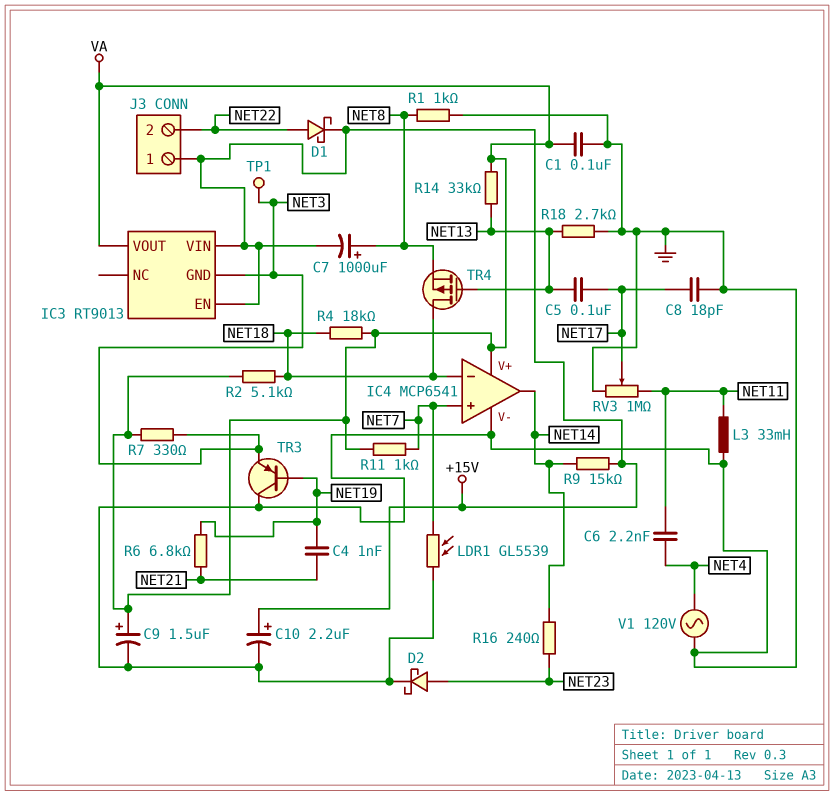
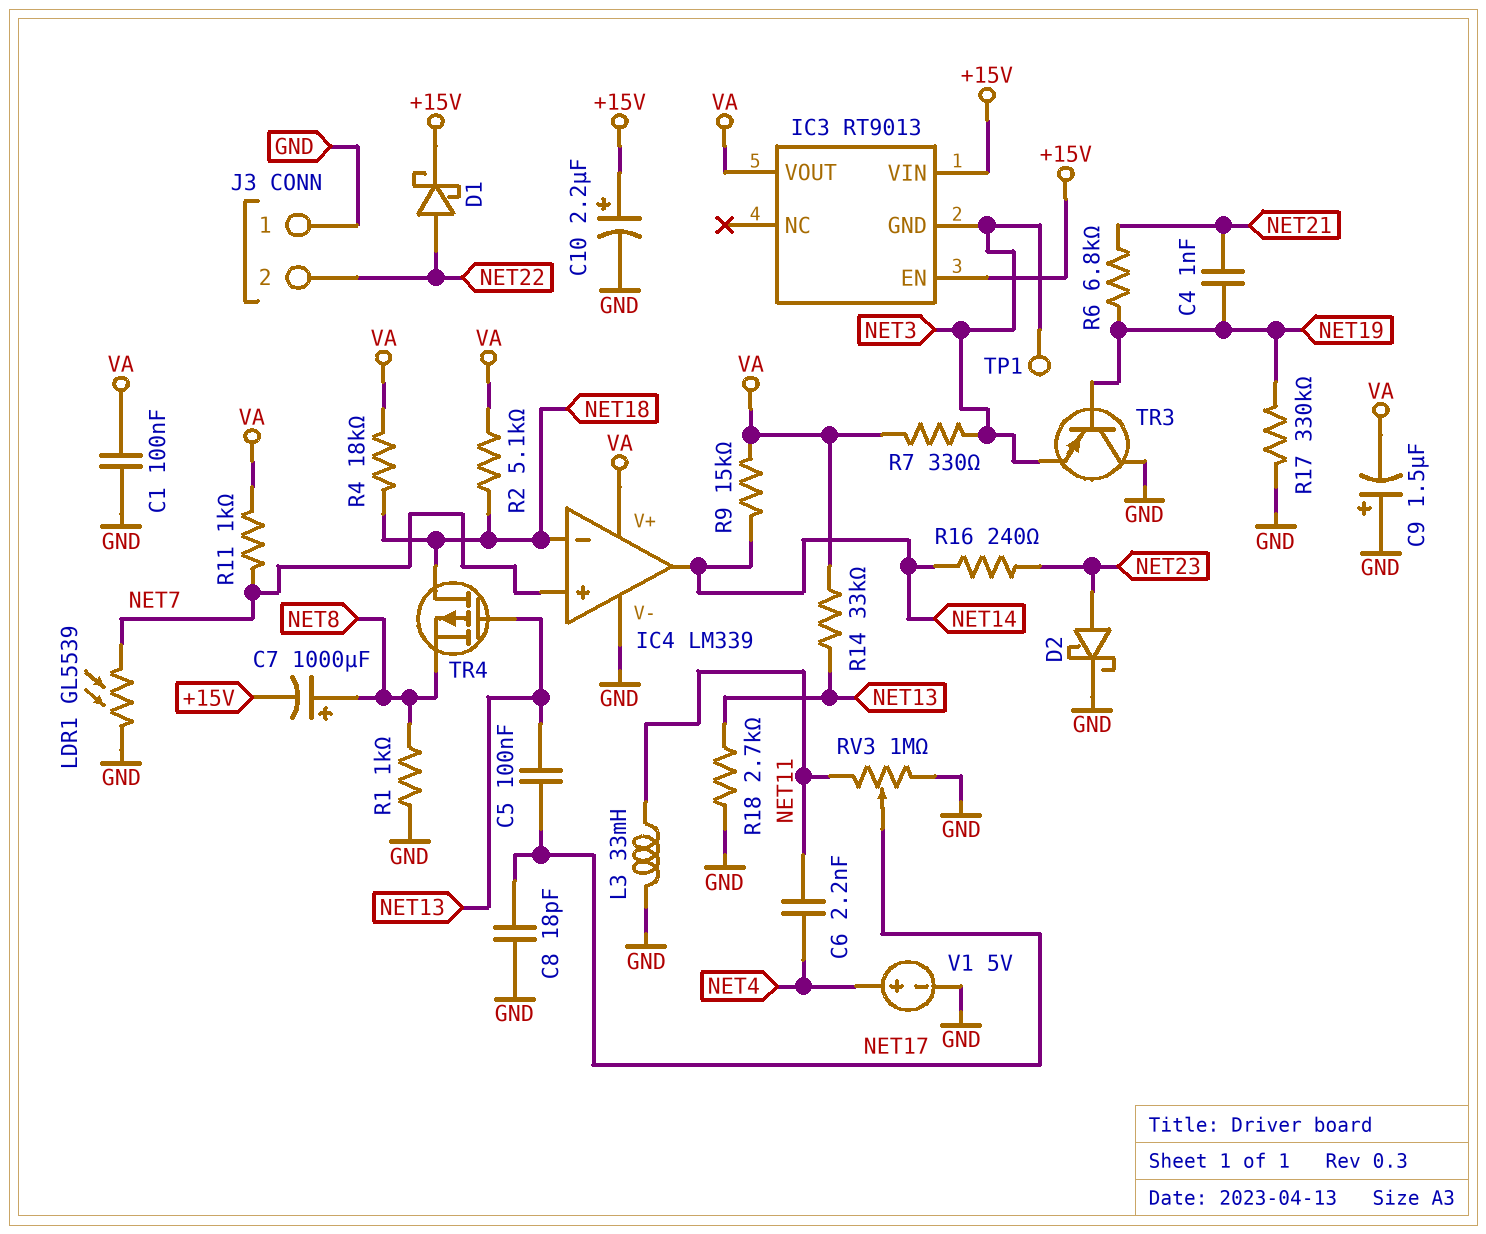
C9: 1.5uF (plus VA, minus GND) -> 1.5uF (plus GND, minus VA)
IC4: MCP6541 -> LM339
J3 pin 1: +15V -> GND
R9: 15k (+15V, NET14) -> 15k (NET14, VA)
R17: none -> 330k (GND, NET19)
V1: AC 120V (GND, NET4) -> 5V (plus NET4, minus GND)

